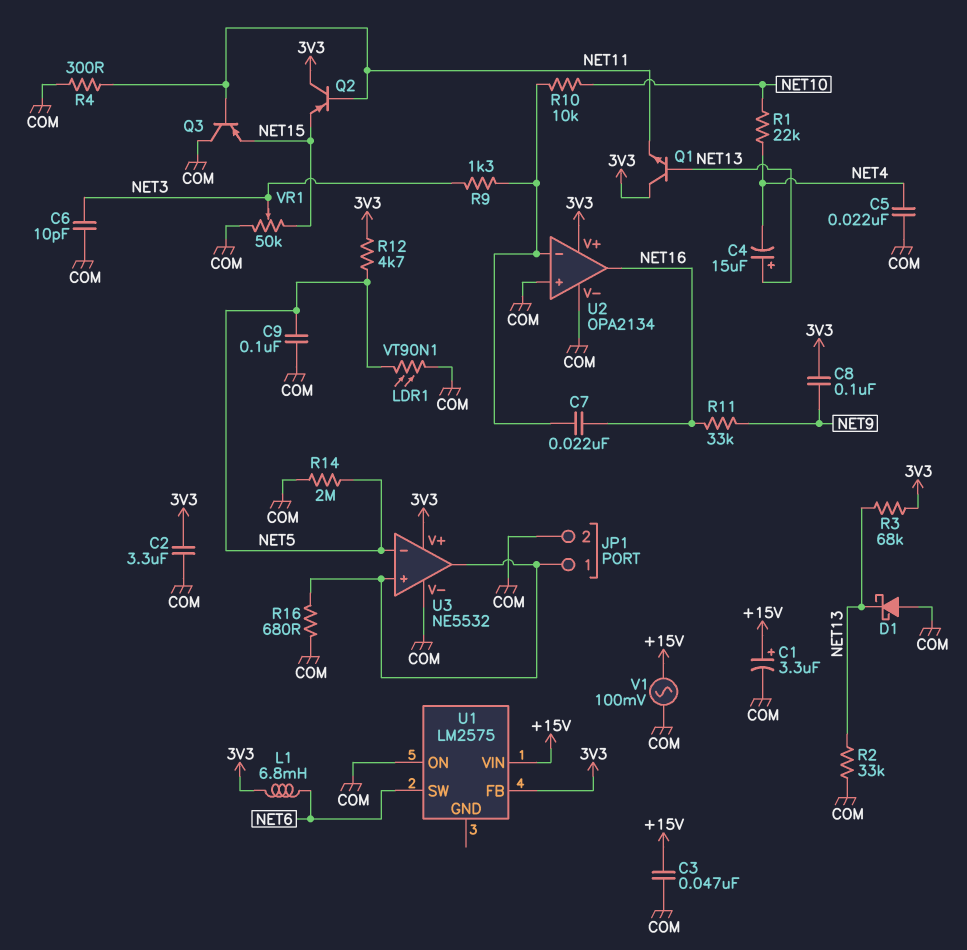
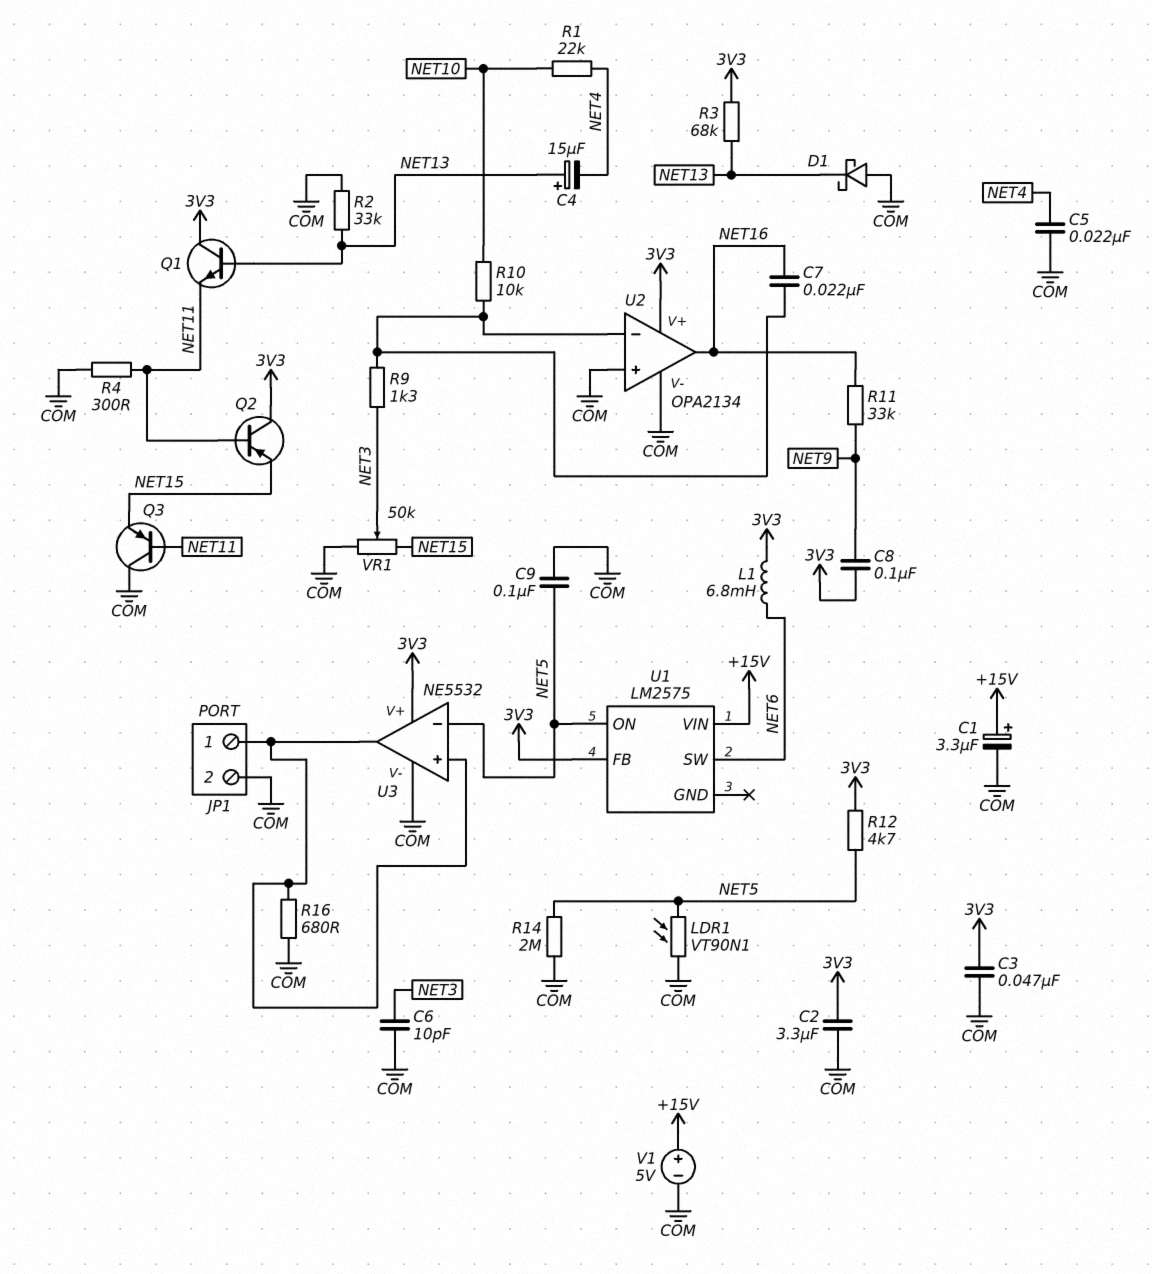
C3: 47nF (+15V, COM) -> 47nF (3V3, COM)
U1 pin ON: COM -> NET5
V1: AC 100mV (+15V, COM) -> 5V (plus +15V, minus COM)

